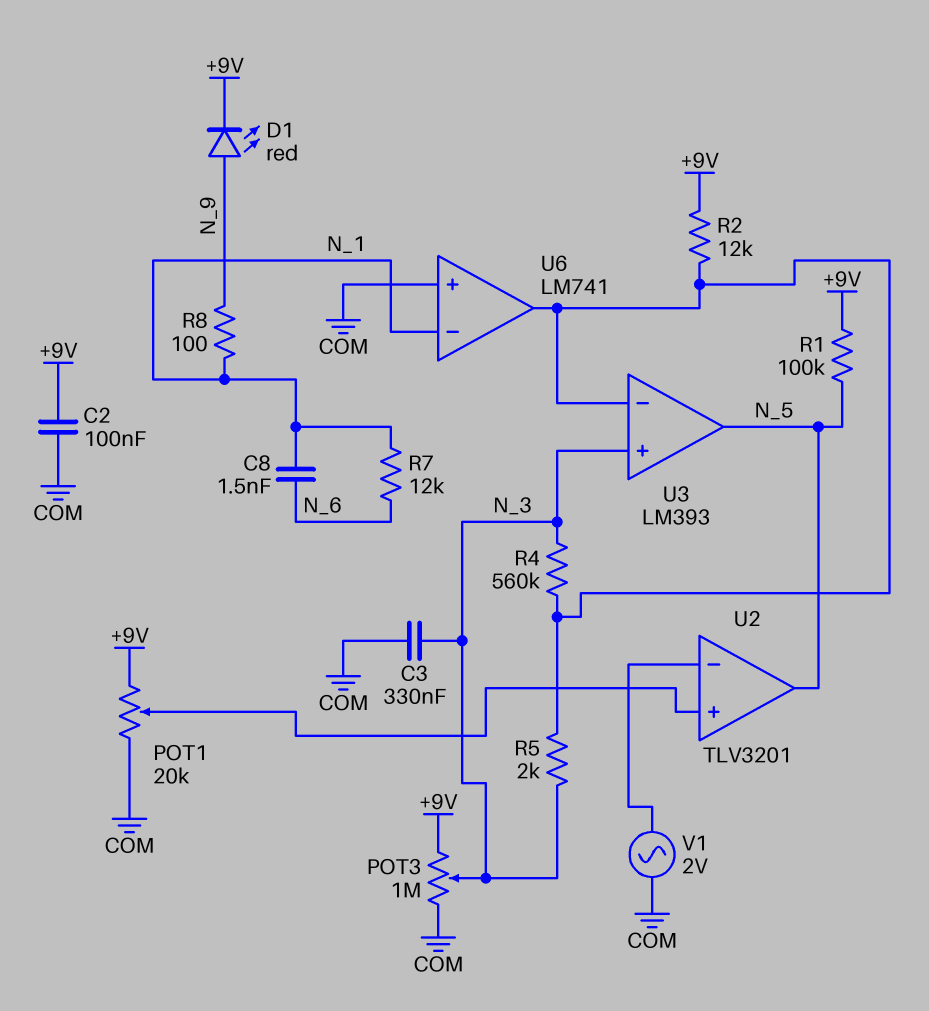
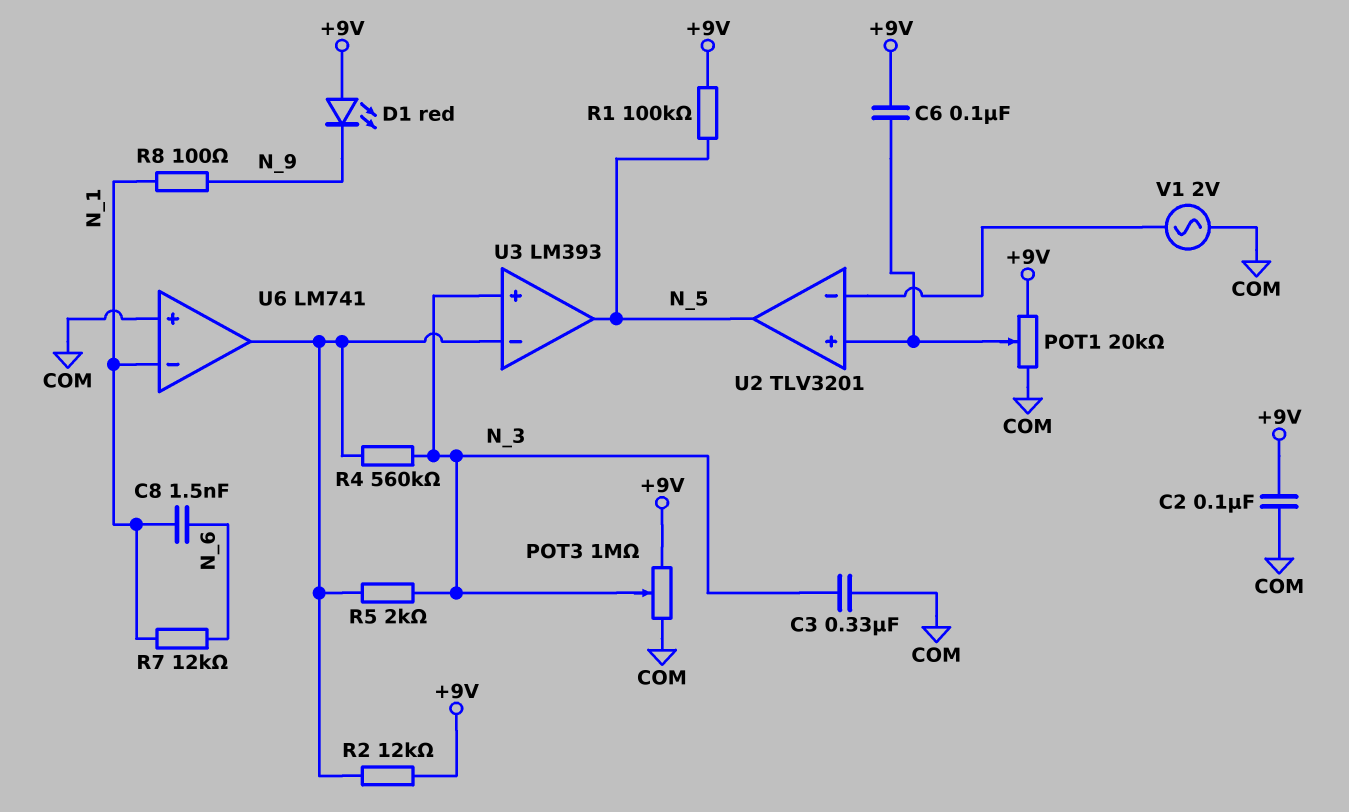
C6: none -> 100nF (+9V, U2/in+)
D1: LED red (A N_9, K +9V) -> LED red (A +9V, K N_9)

